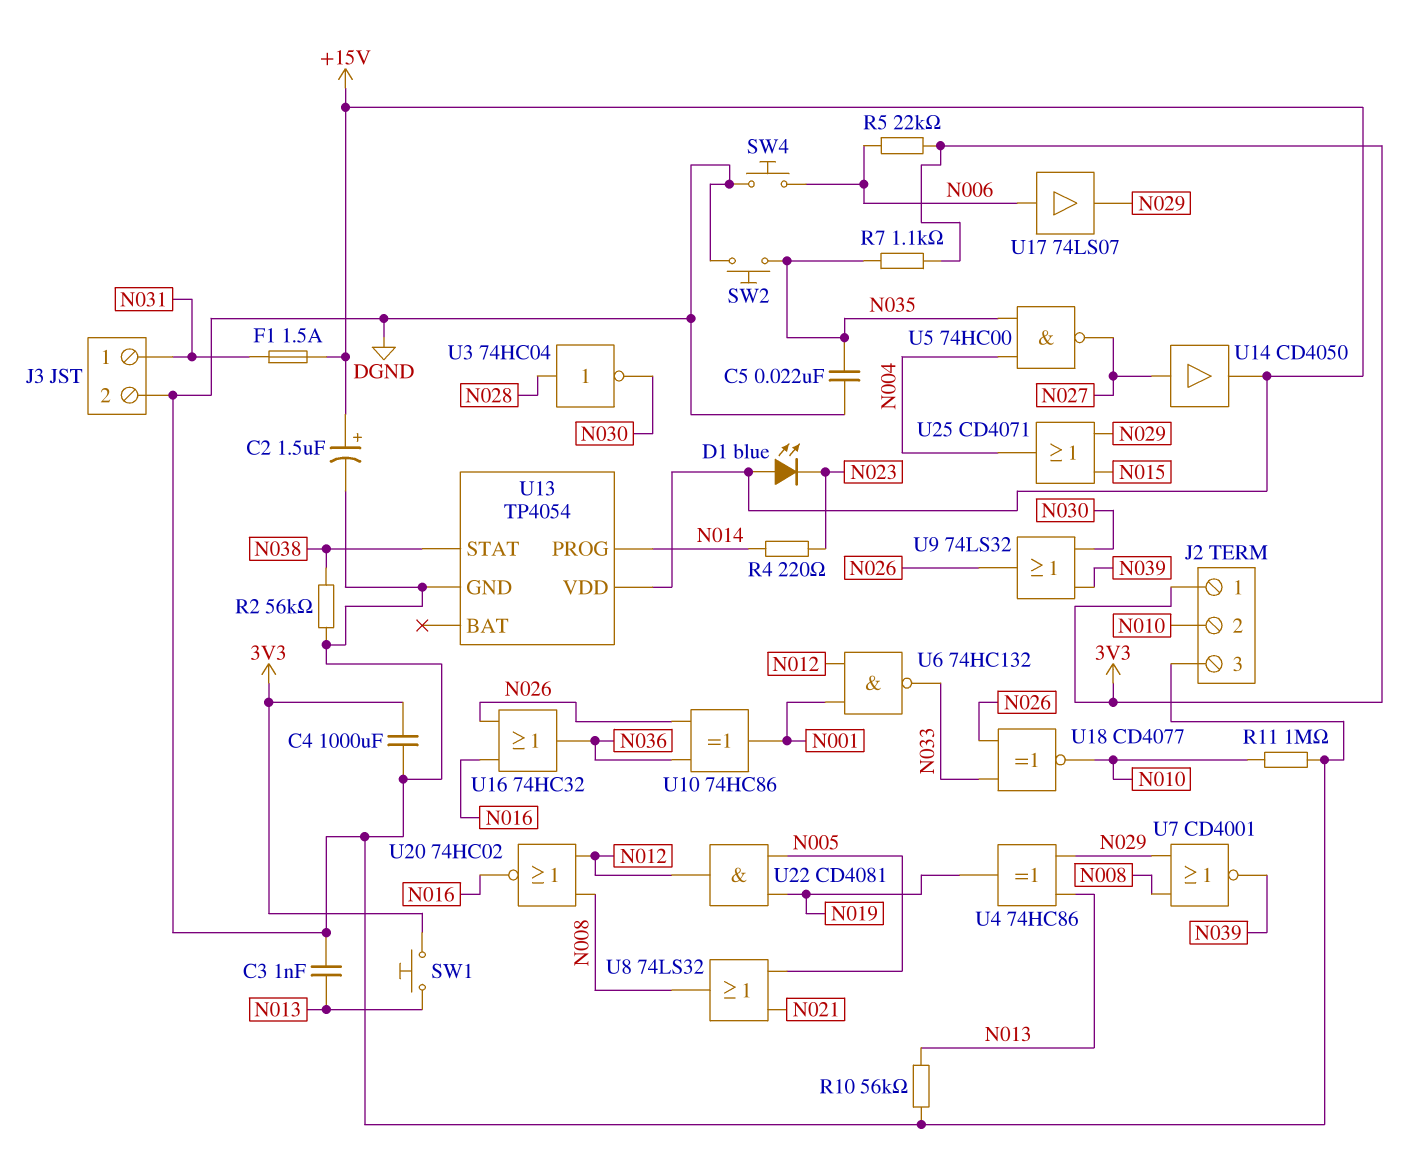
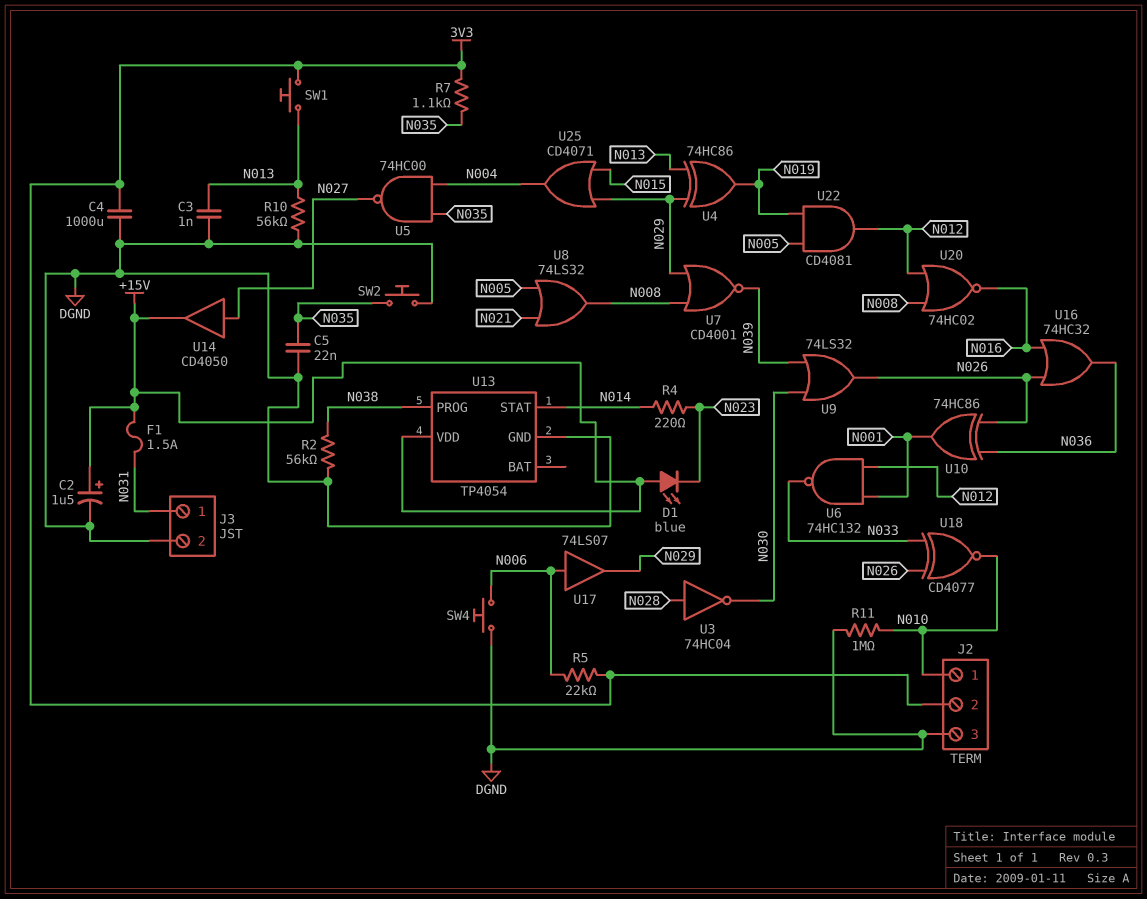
J2 pin 1: 3V3 -> N010
J2 pin 2: N010 -> 3V3
U13 pin PROG: N014 -> N038
U13 pin STAT: N038 -> N014

